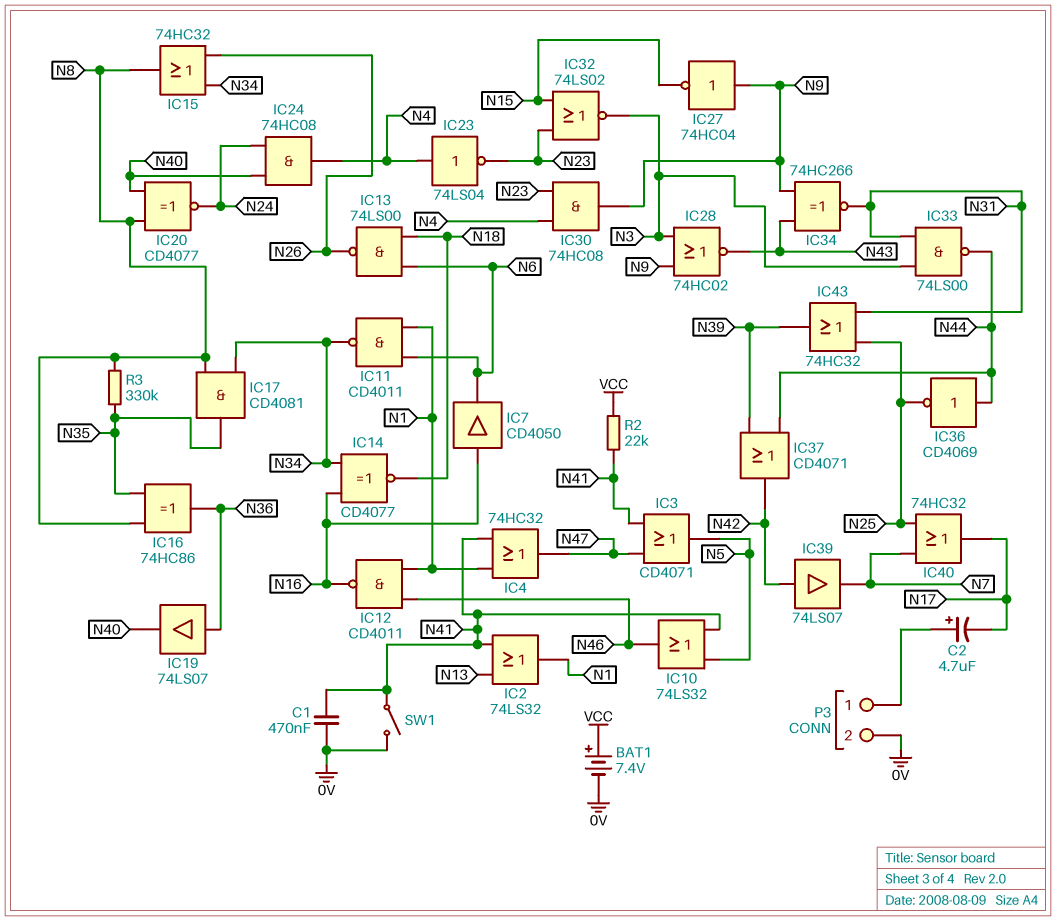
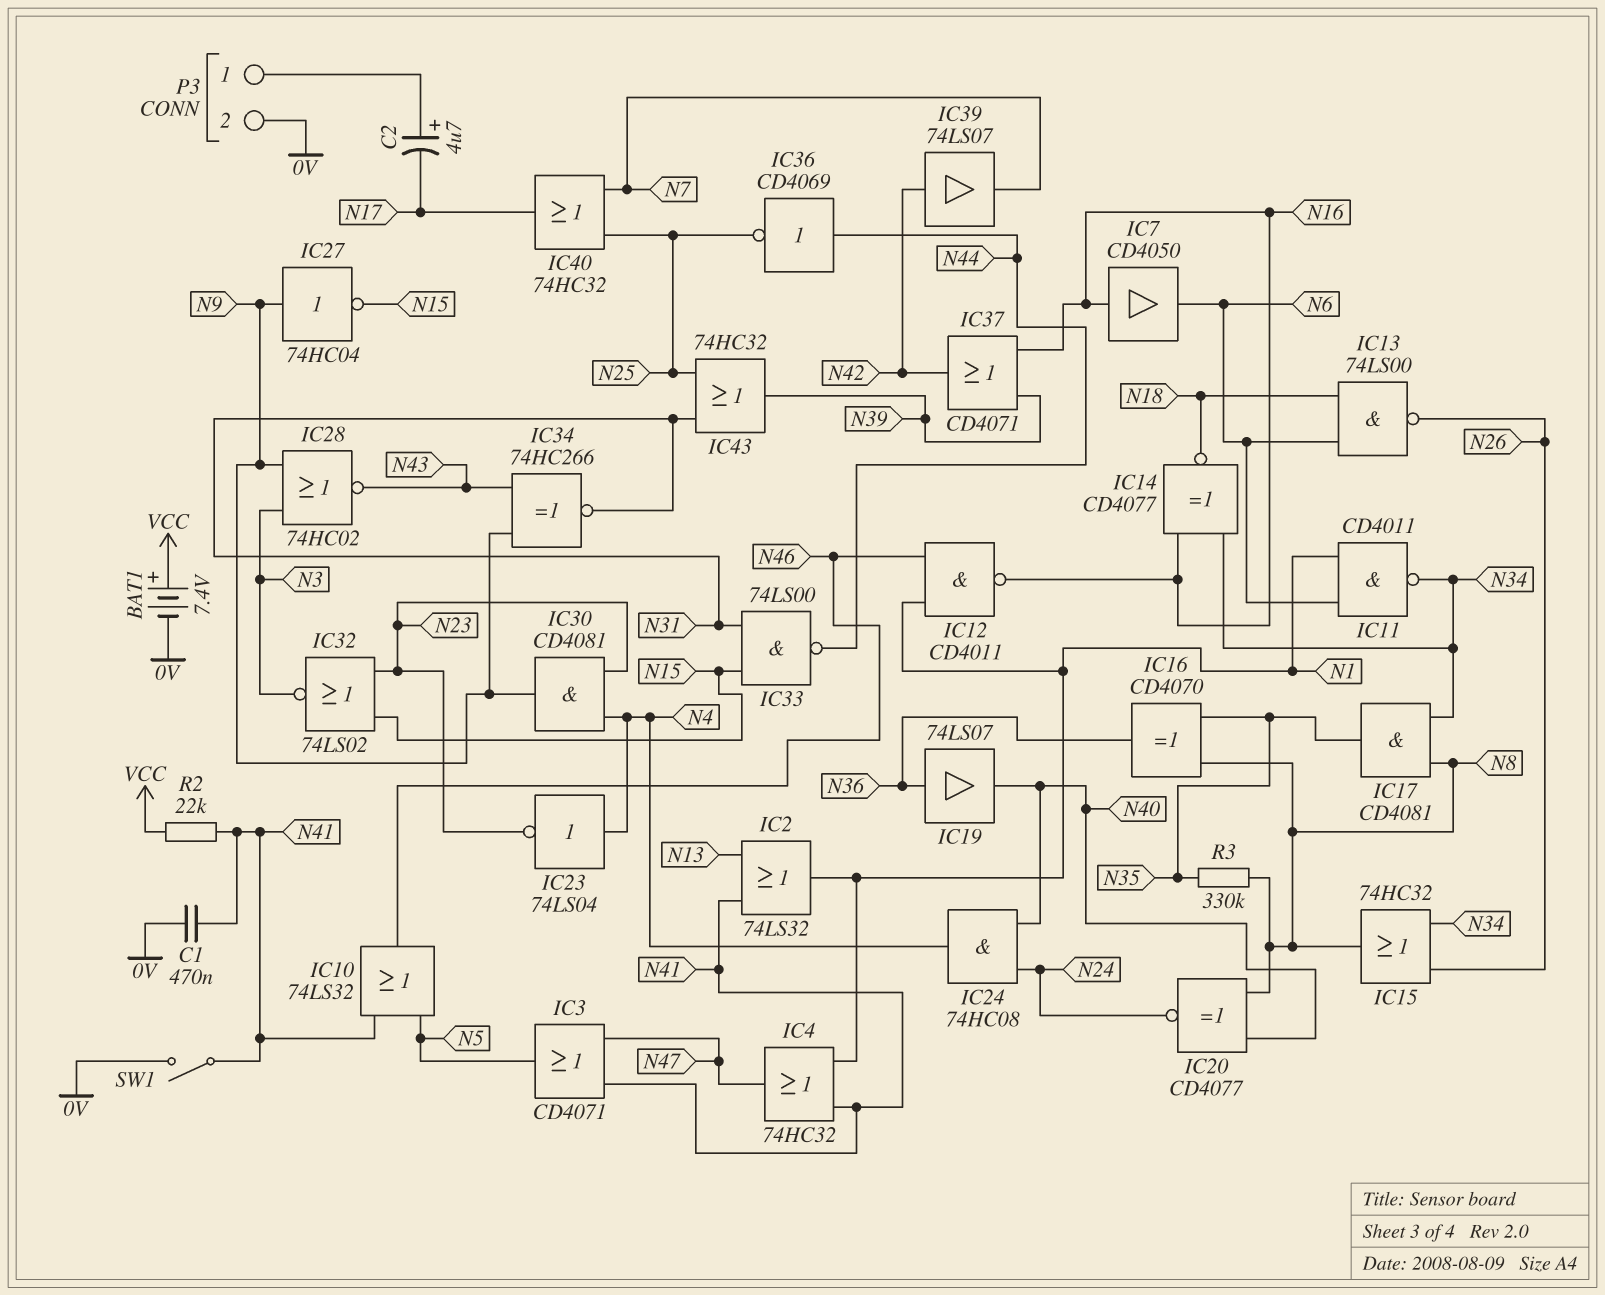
IC16: XOR 74HC86 (in N8, in N35, out N36) -> XOR CD4070 (in N8, in N35, out N36)
IC30: AND 74HC08 (in N4, in N23, out N9) -> AND CD4081 (in N4, in N23, out N9)
IC33: NAND 74LS00 (in N3, in N31, out N44) -> NAND 74LS00 (in N15, in N31, out N44)
IC37: OR CD4071 (in N39, in N44, out N42) -> OR CD4071 (in N16, in N39, out N42)

